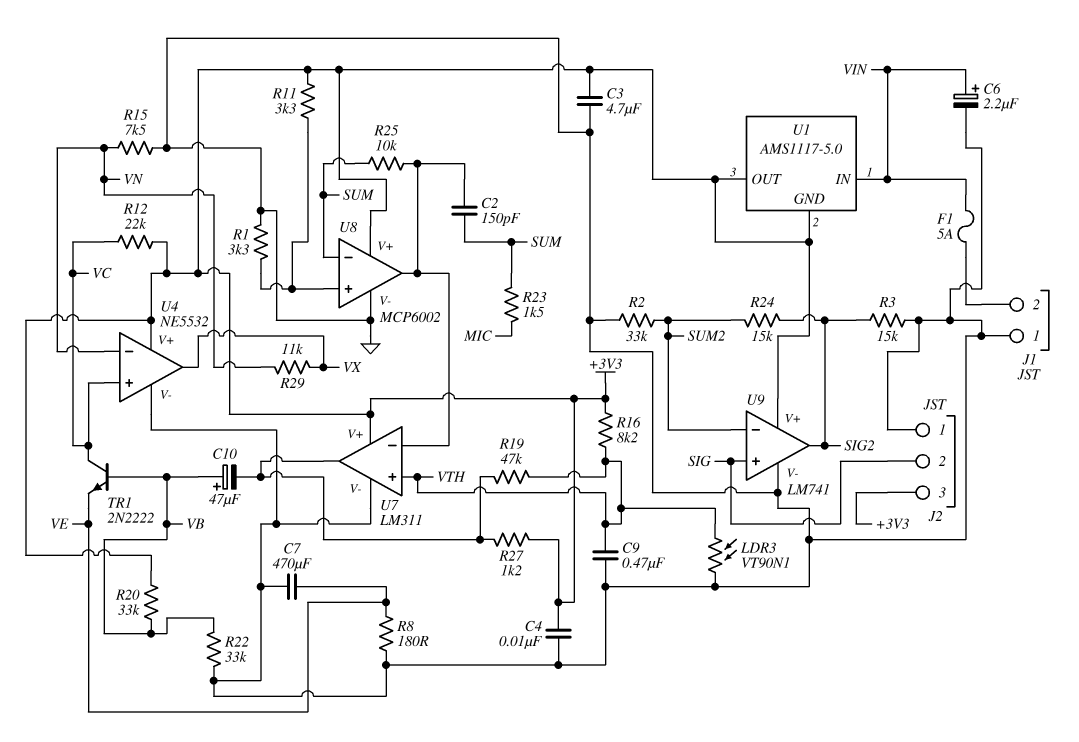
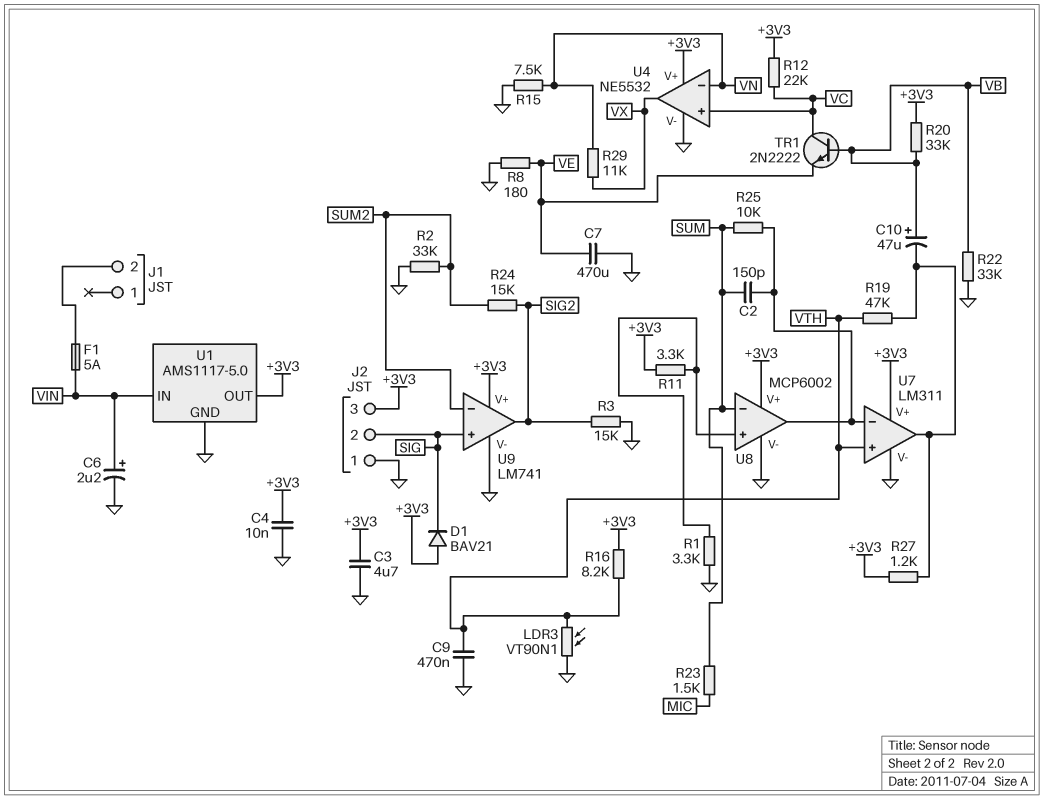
D1: none -> diode BAV21 (A +3V3, K SIG)
J1 pin 1: GND -> none
U1 pin GND: +3V3 -> GND

